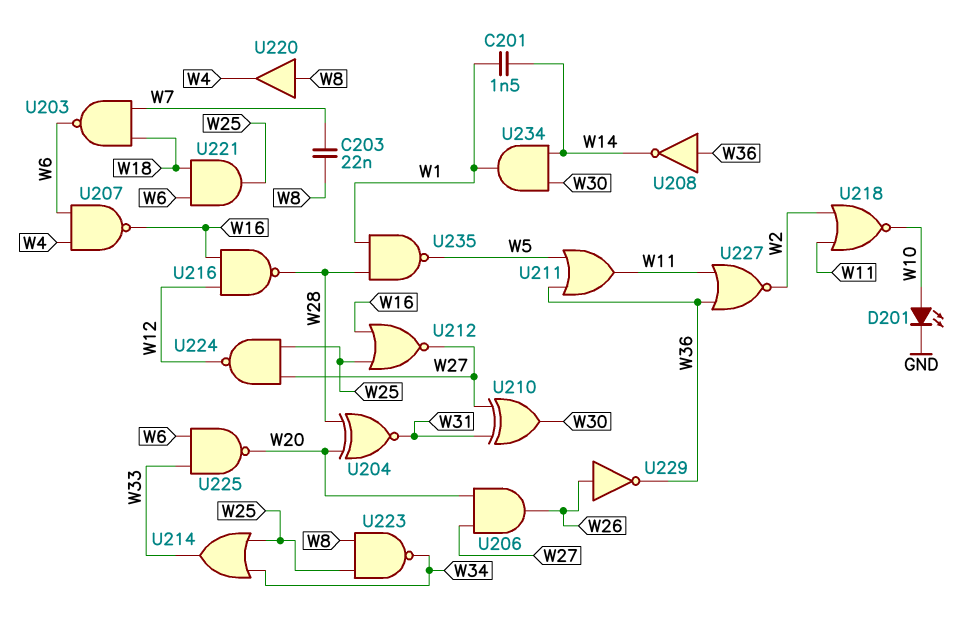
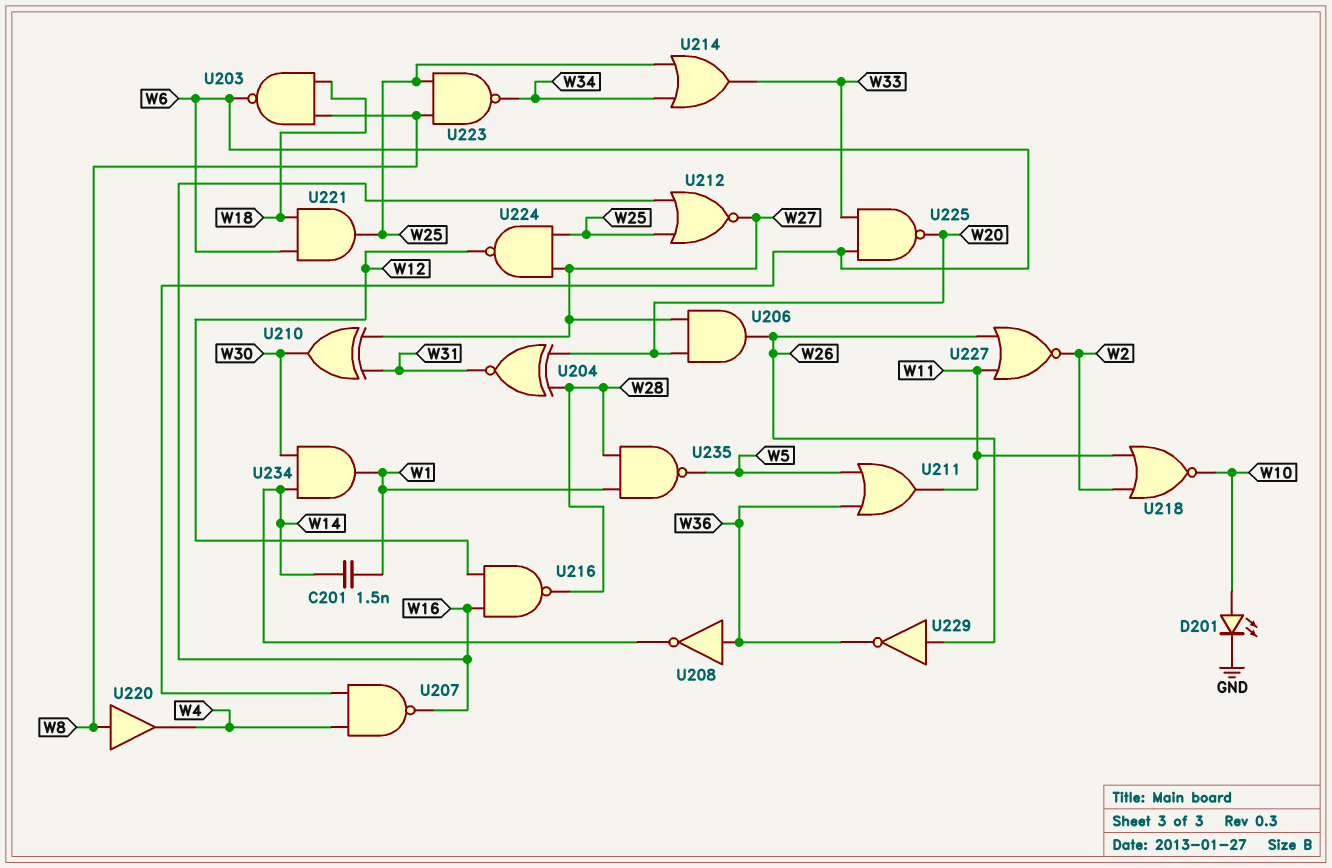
C203: 22nF (W7, W8) -> none
U203: NAND (in W7, in W18, out W6) -> NAND (in W8, in W18, out W6)
U227: NOR (in W11, in W36, out W2) -> NOR (in W11, in W26, out W2)

